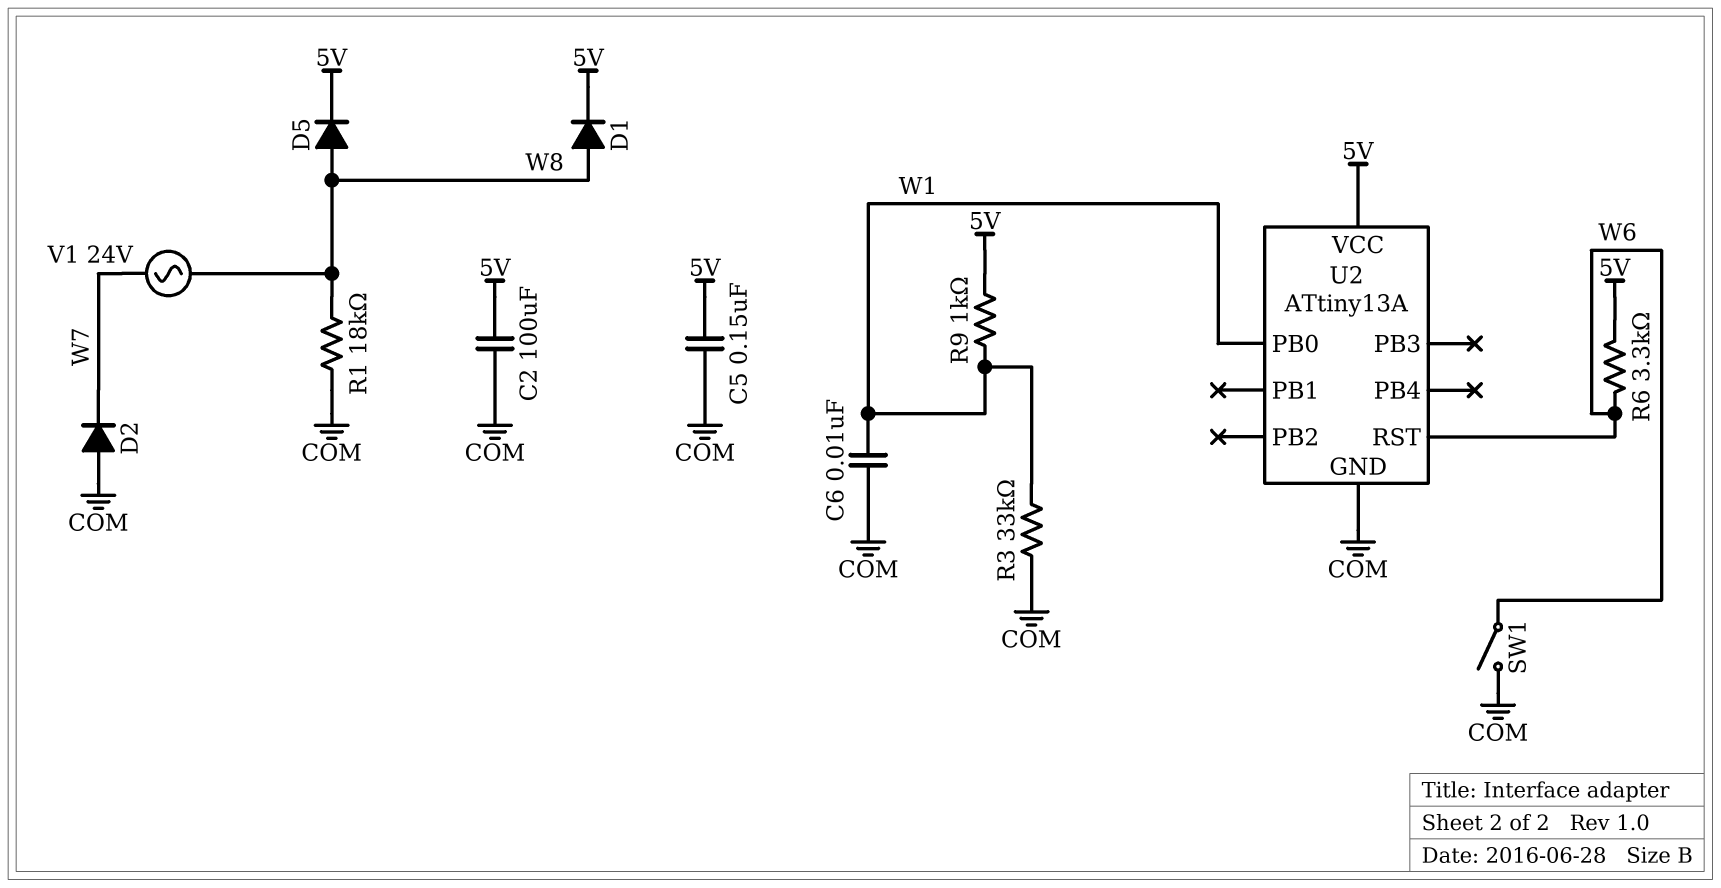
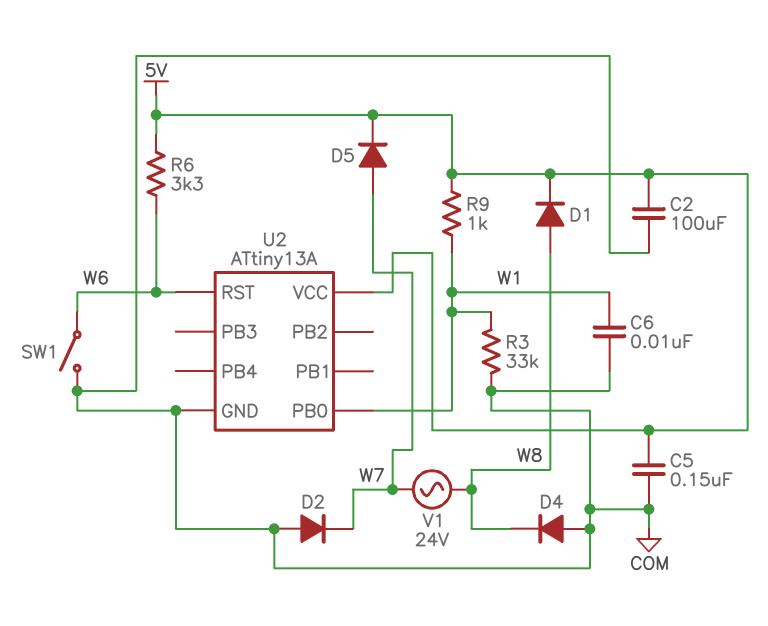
D4: none -> diode (A COM, K W8)
D5: diode (A W8, K 5V) -> diode (A W7, K 5V)
R1: 18k (COM, W8) -> none

